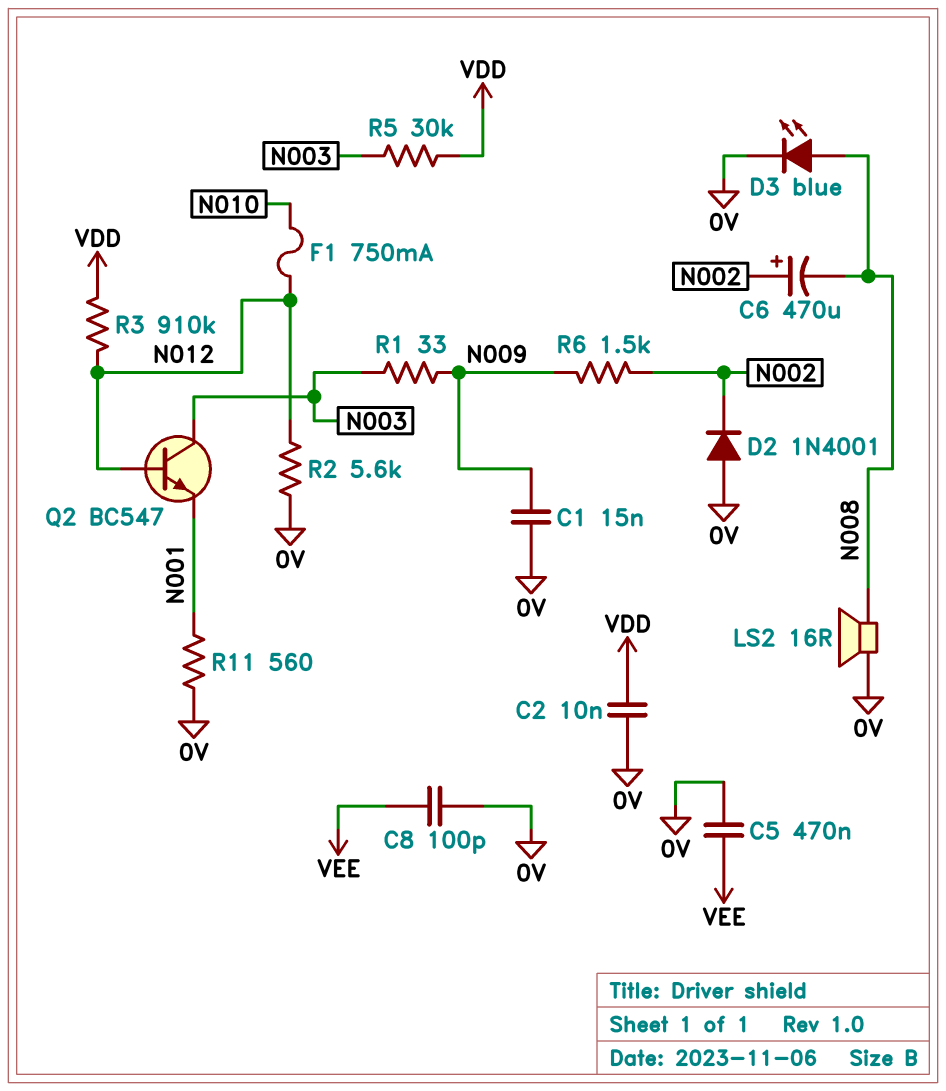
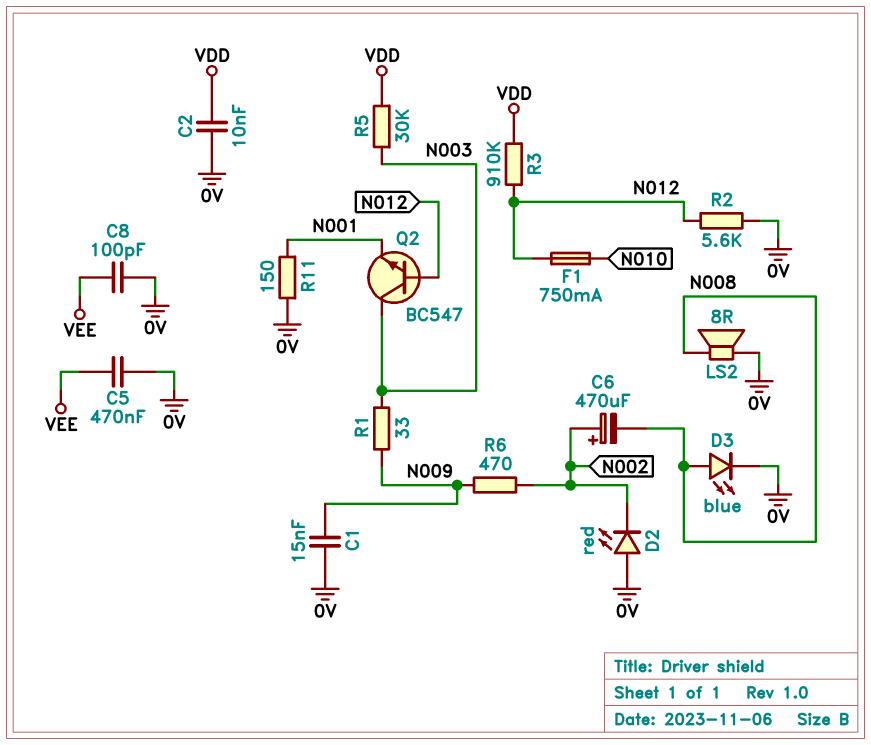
D2: diode 1N4001 (A 0V, K N002) -> LED red (A 0V, K N002)
LS2: speaker 16R (0V, N008) -> speaker 8R (0V, N008)
R6: 1.5k (N002, N009) -> 470 (N002, N009)
R11: 560 (0V, N001) -> 150 (0V, N001)

